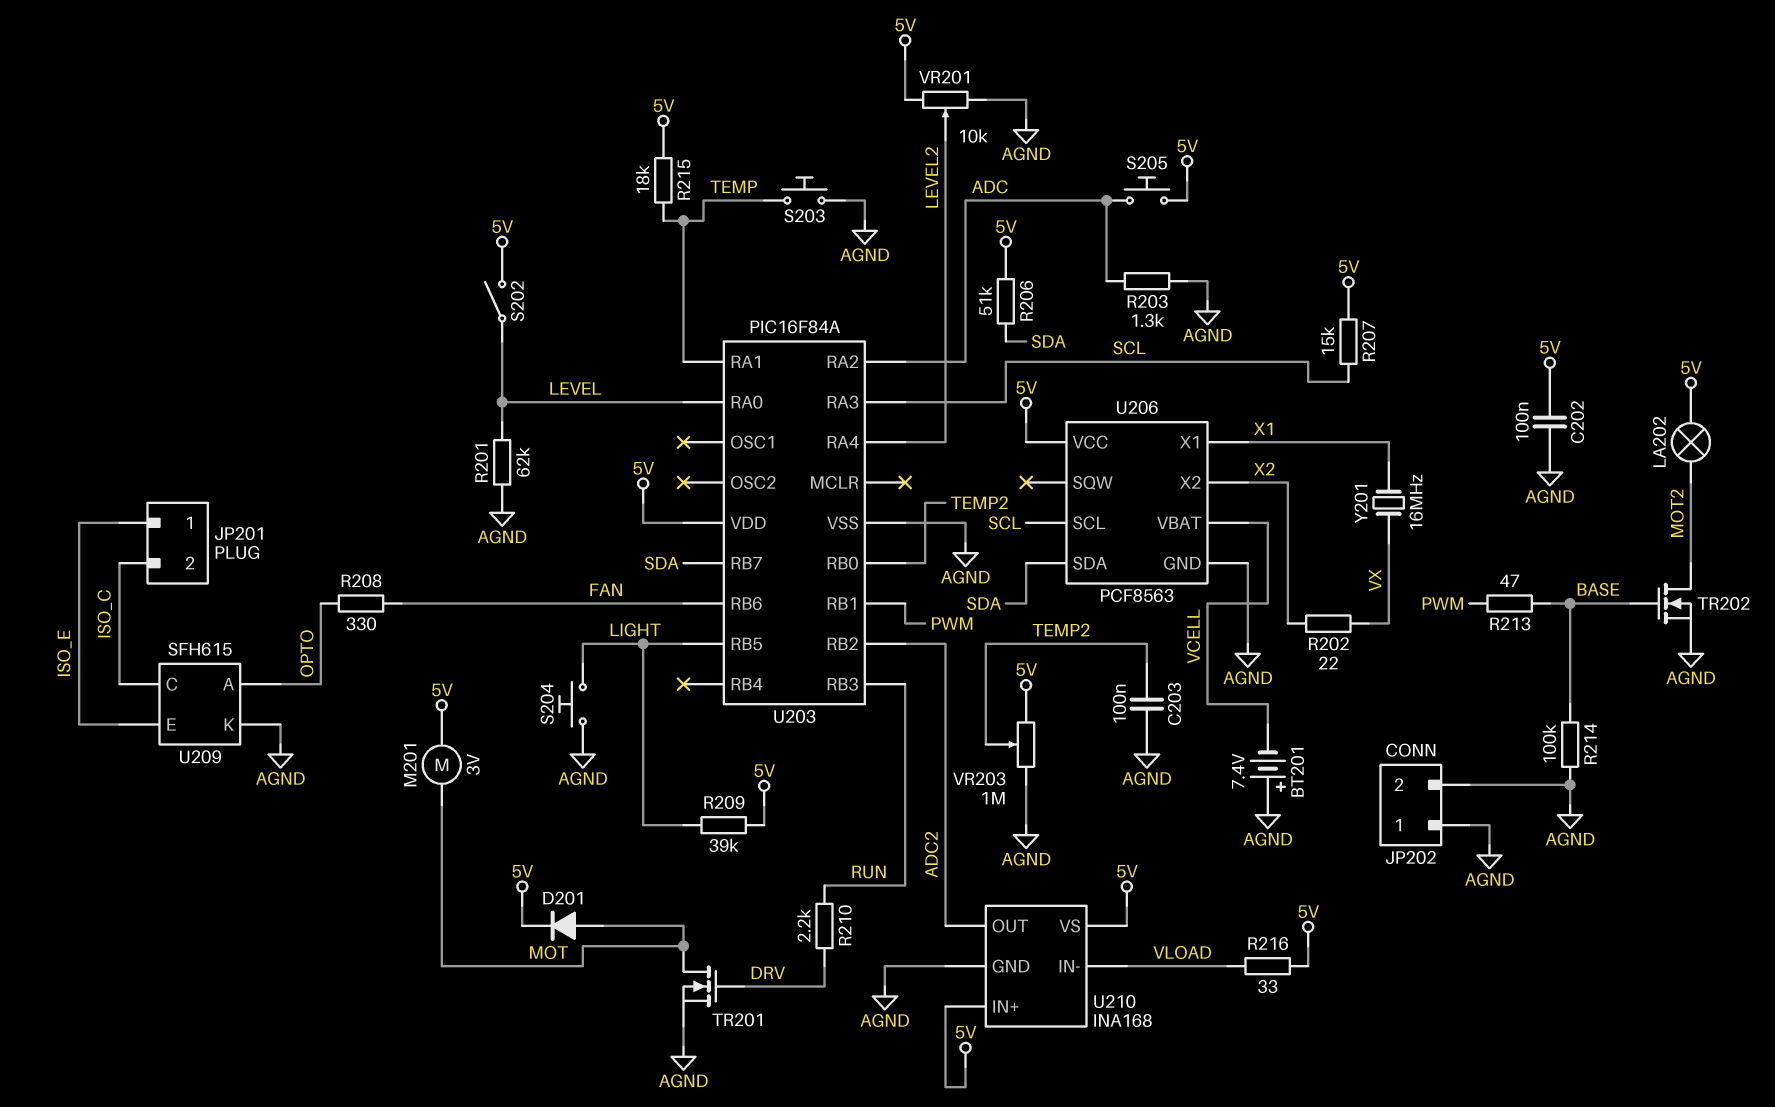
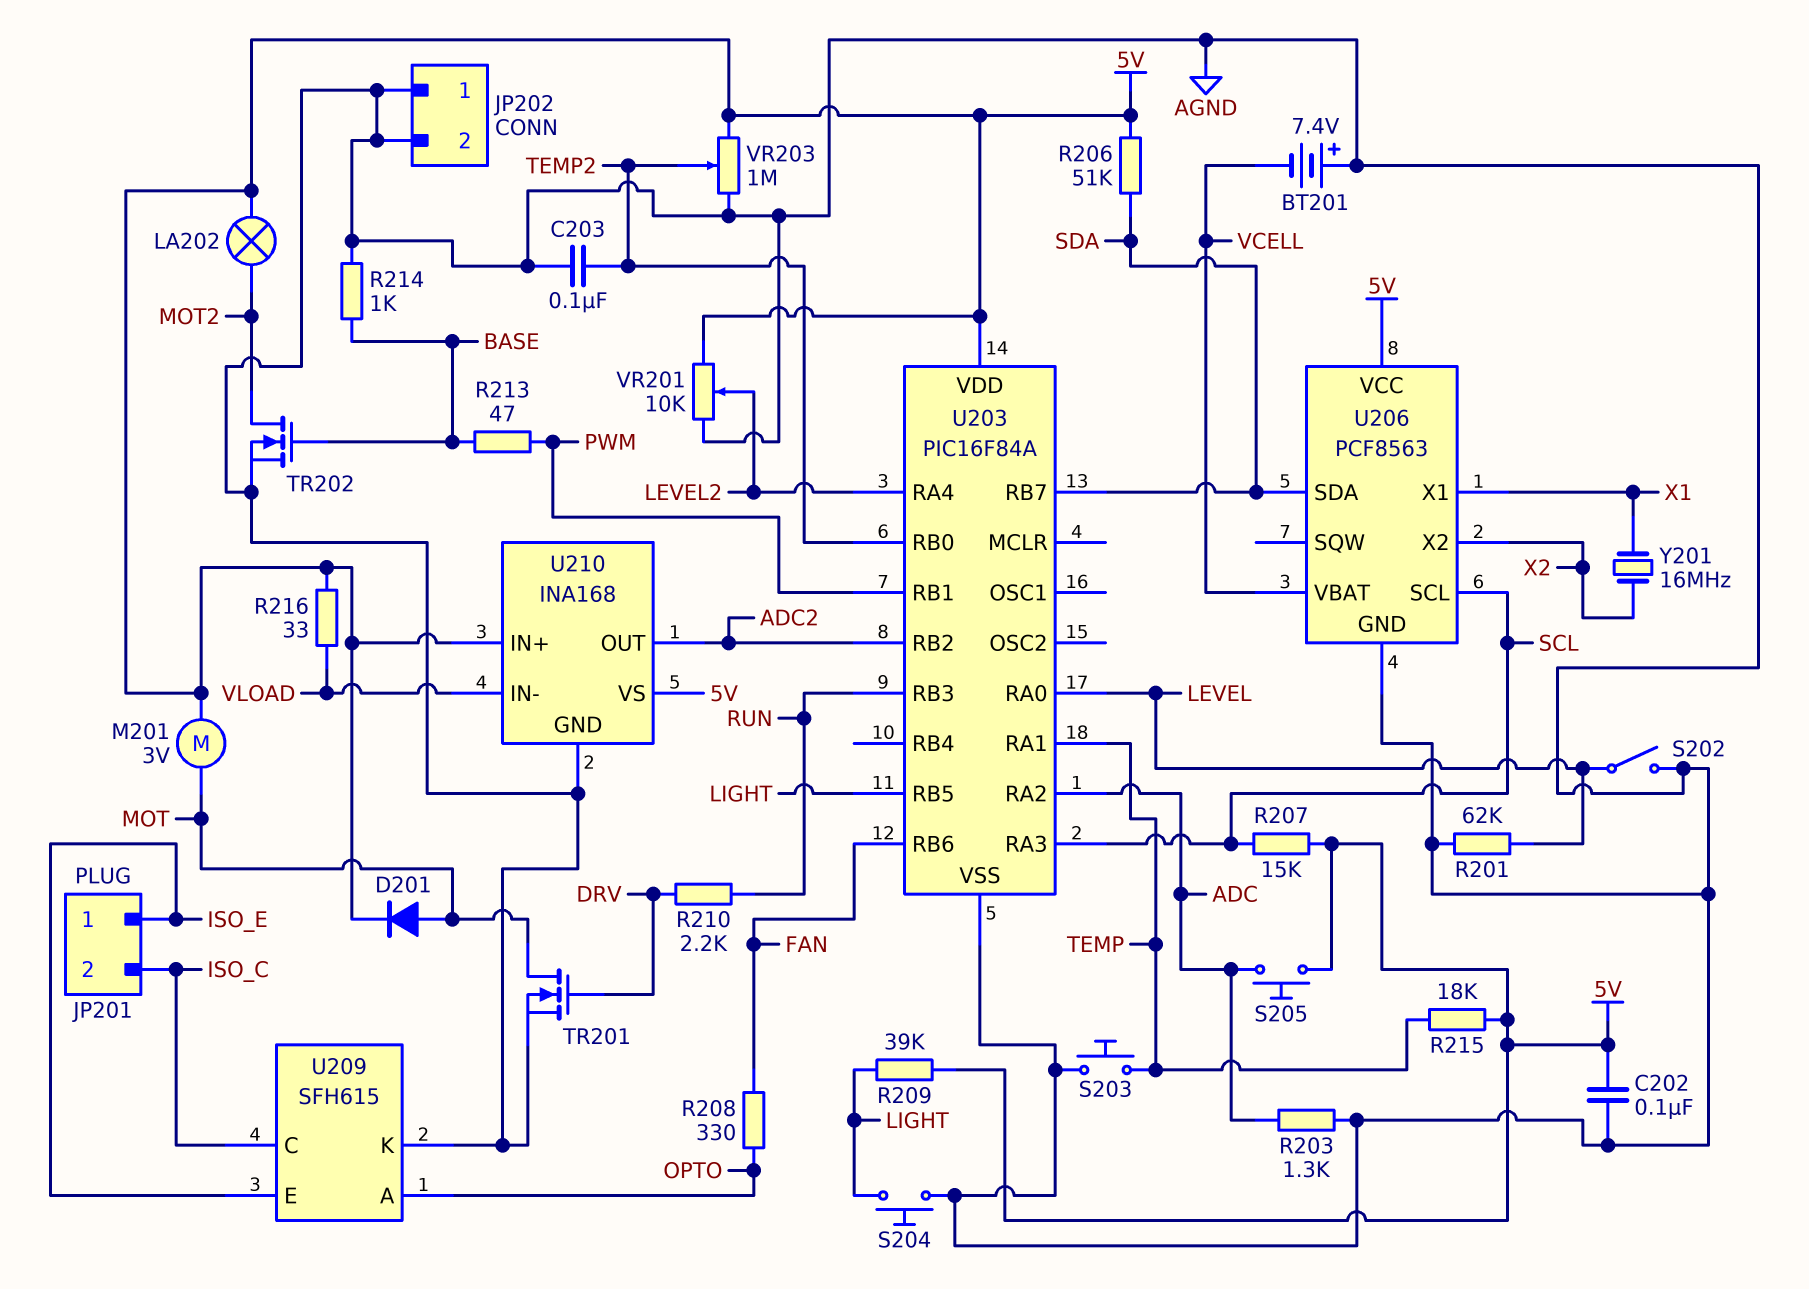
R202: 22 (VX, X2) -> none
R214: 100k (AGND, BASE) -> 1k (AGND, BASE)
S202: switch (5V, LEVEL) -> switch (AGND, LEVEL)
Y201: 16MHz (VX, X1) -> 16MHz (X1, X2)

